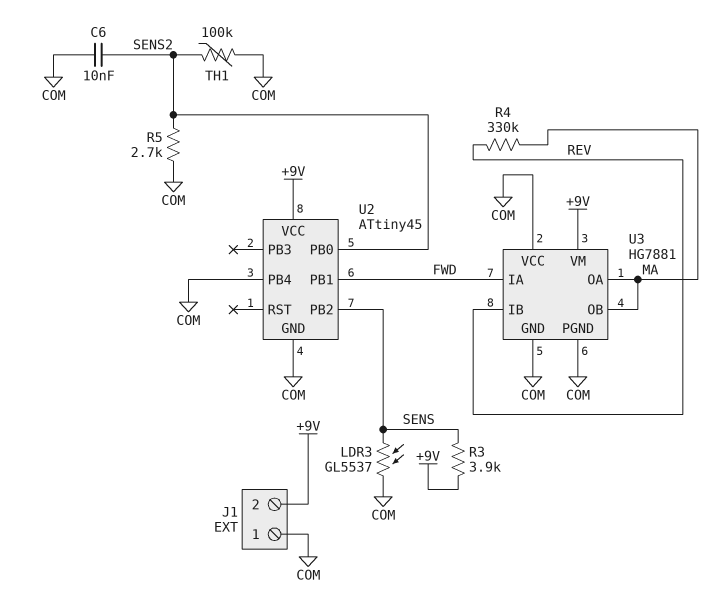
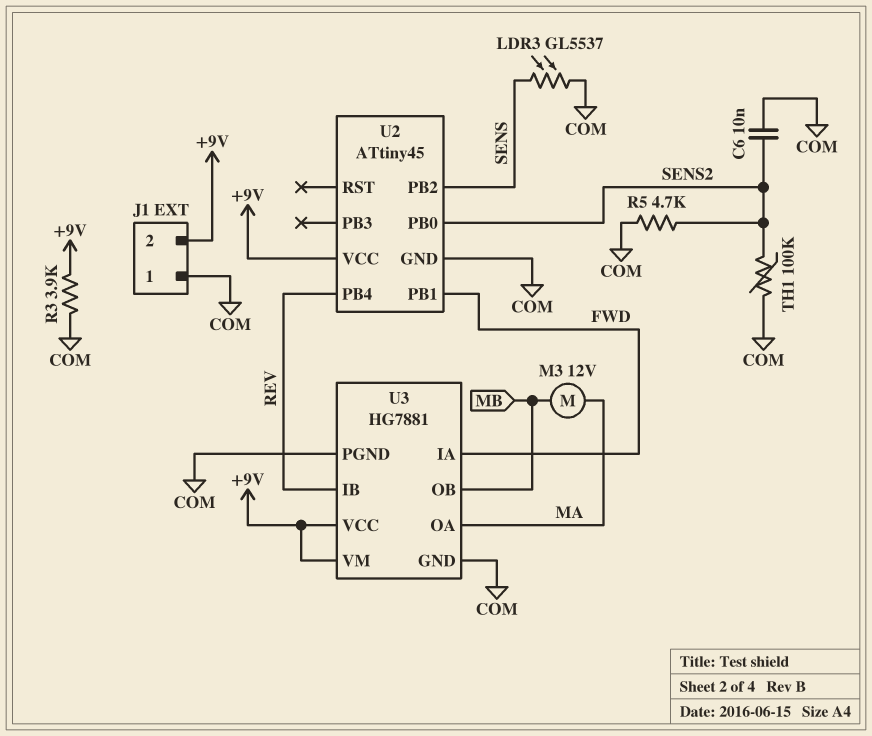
M3: none -> motor 12V (MA, MB)
R3: 3.9k (+9V, SENS) -> 3.9k (+9V, COM)
R4: 330k (MA, REV) -> none
R5: 2.7k (COM, SENS2) -> 4.7k (COM, SENS2)
U2 pin PB4: COM -> REV
U3 pin OB: MA -> MB
U3 pin VCC: COM -> +9V

